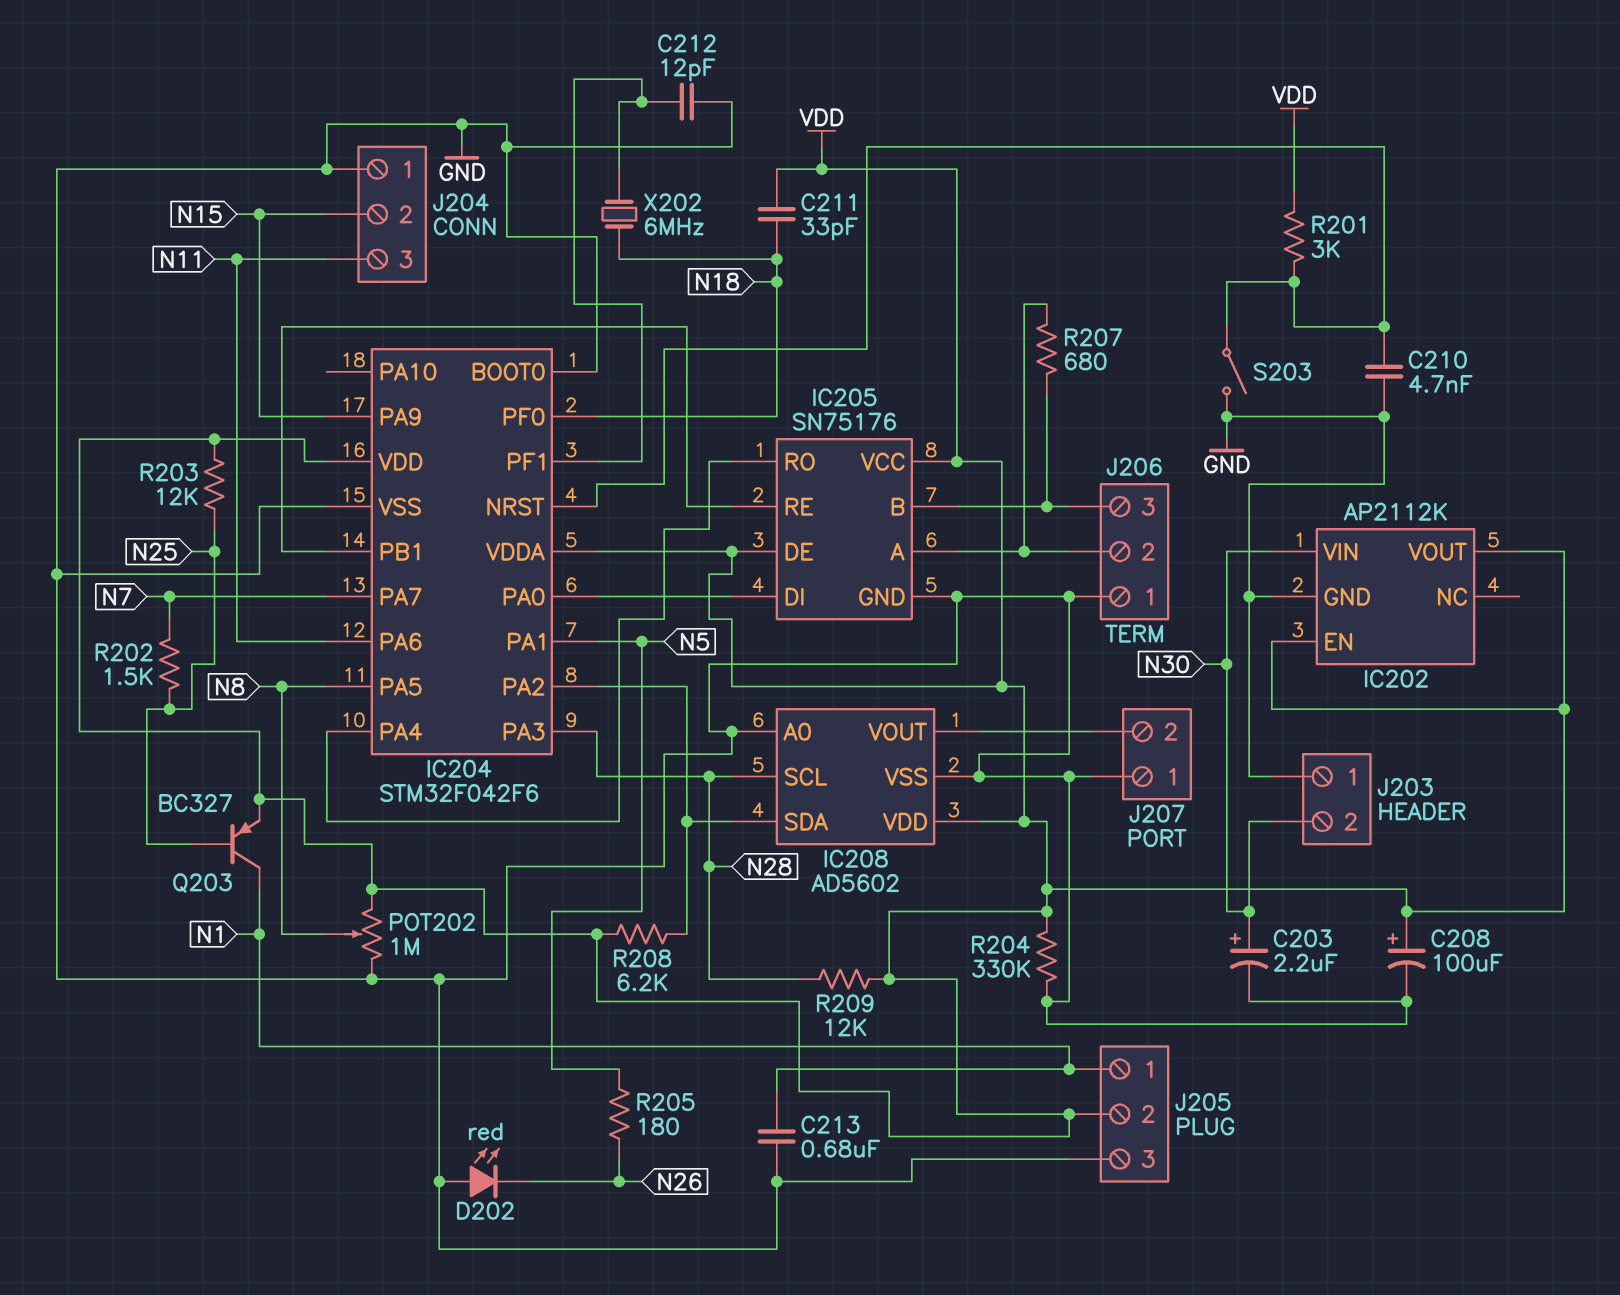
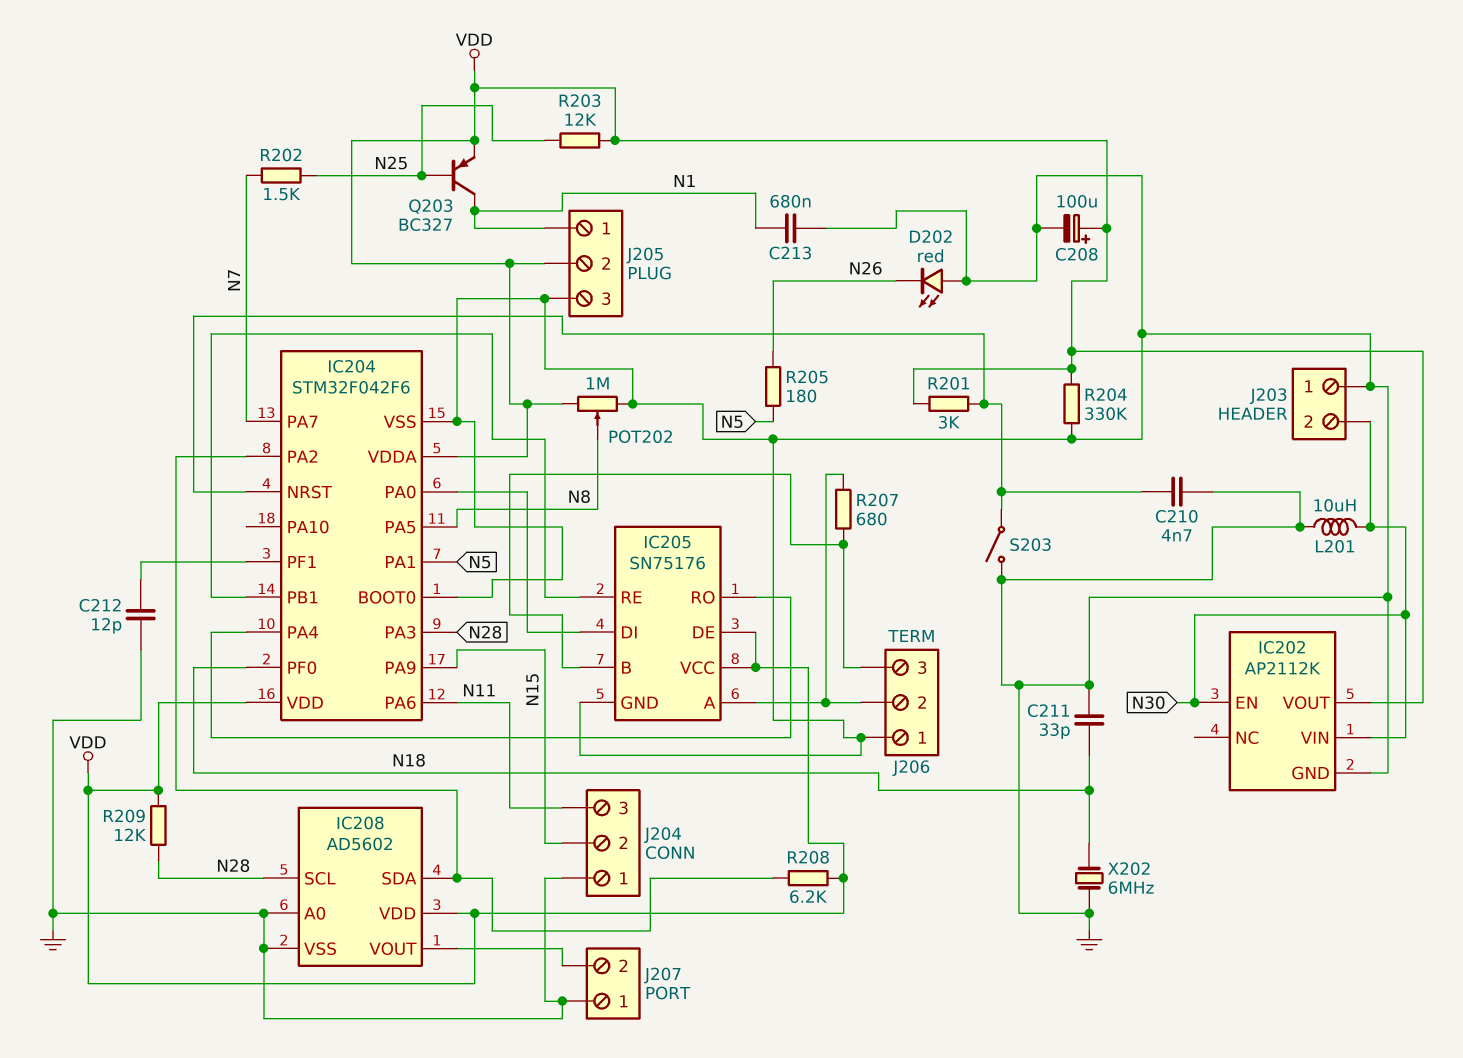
C203: 2.2uF (plus N30, minus GND) -> none
C211: 33pF (N18, VDD) -> 33pF (GND, N18)
IC202 pin EN: VDD -> N30
L201: none -> 10uH (GND, N30)
X202: 6MHz (IC204/PF1, N18) -> 6MHz (GND, N18)

